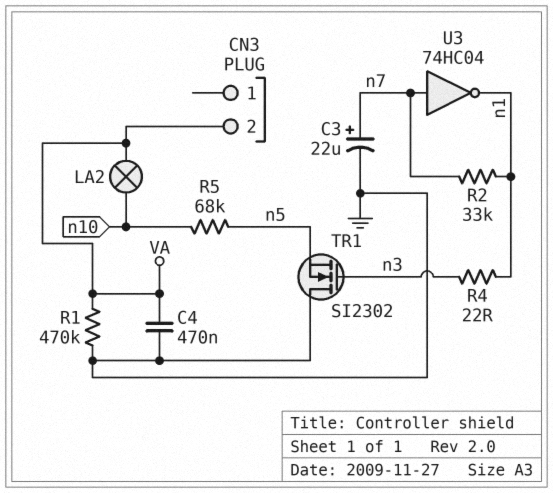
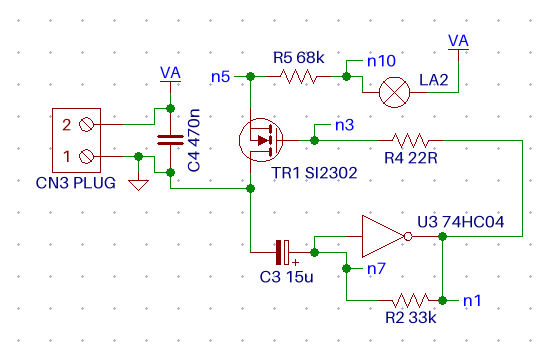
C3: 22uF (plus n7, minus GND) -> 15uF (plus n7, minus GND)
CN3 pin 1: none -> GND
R1: 470k (GND, VA) -> none

